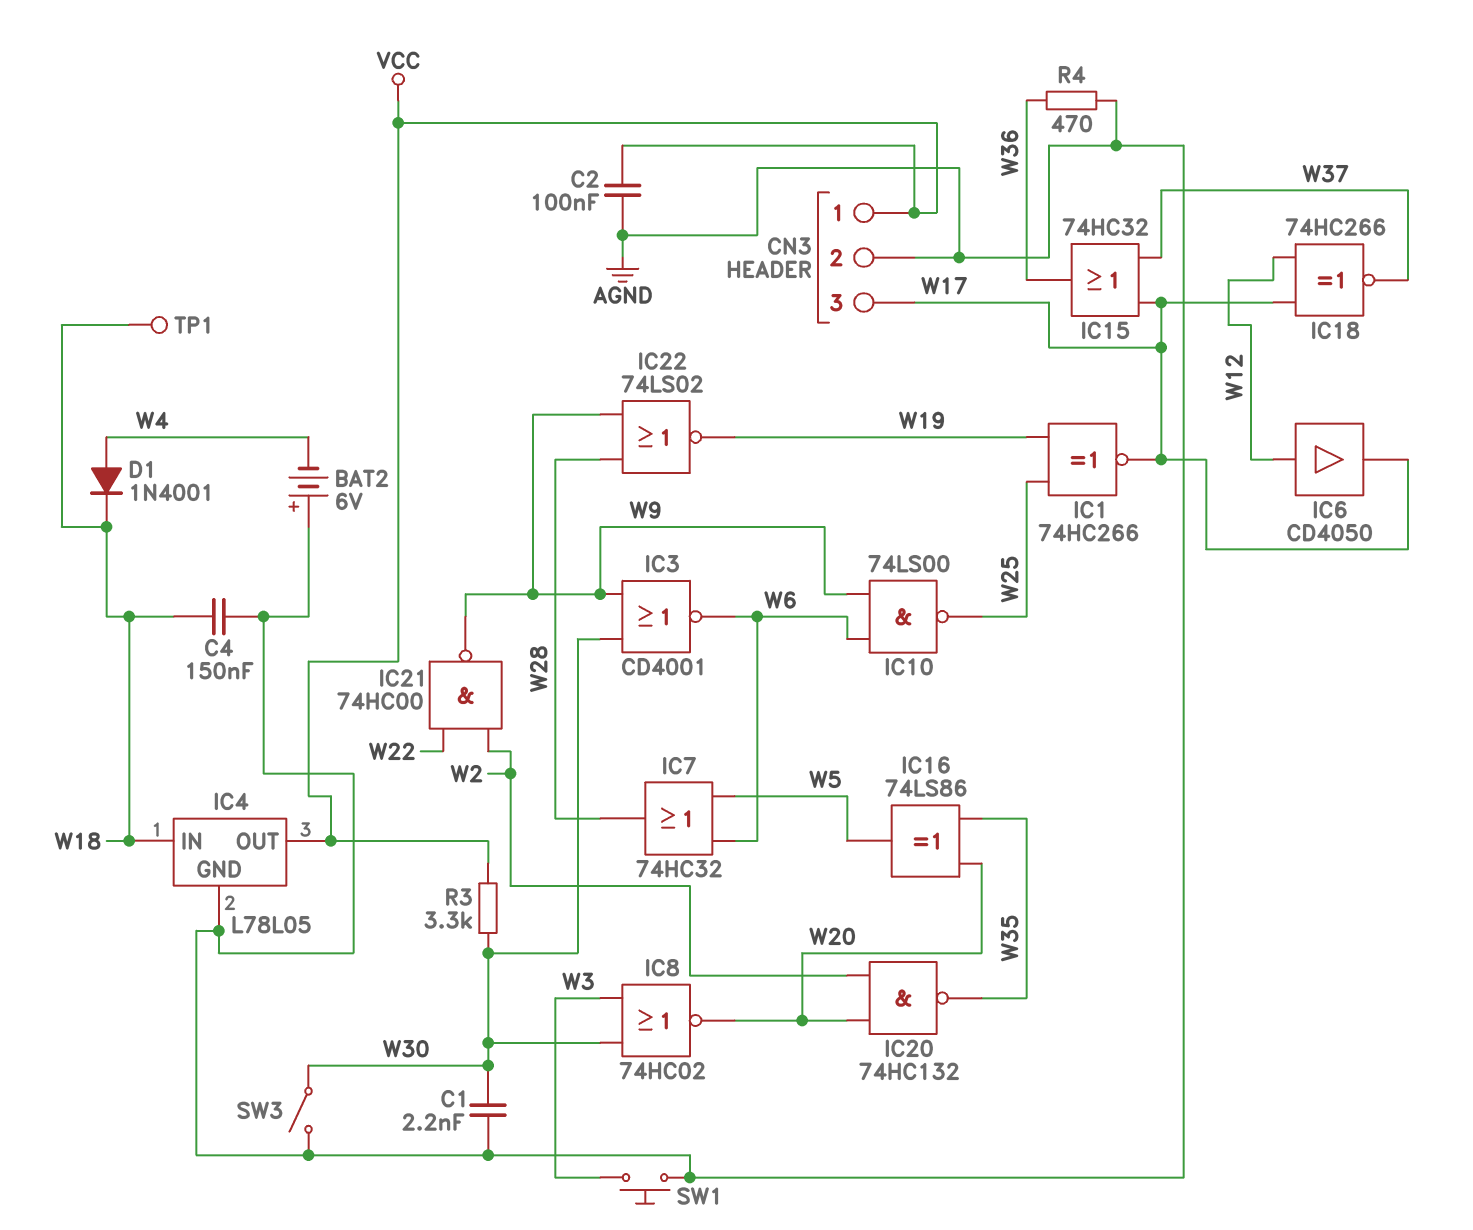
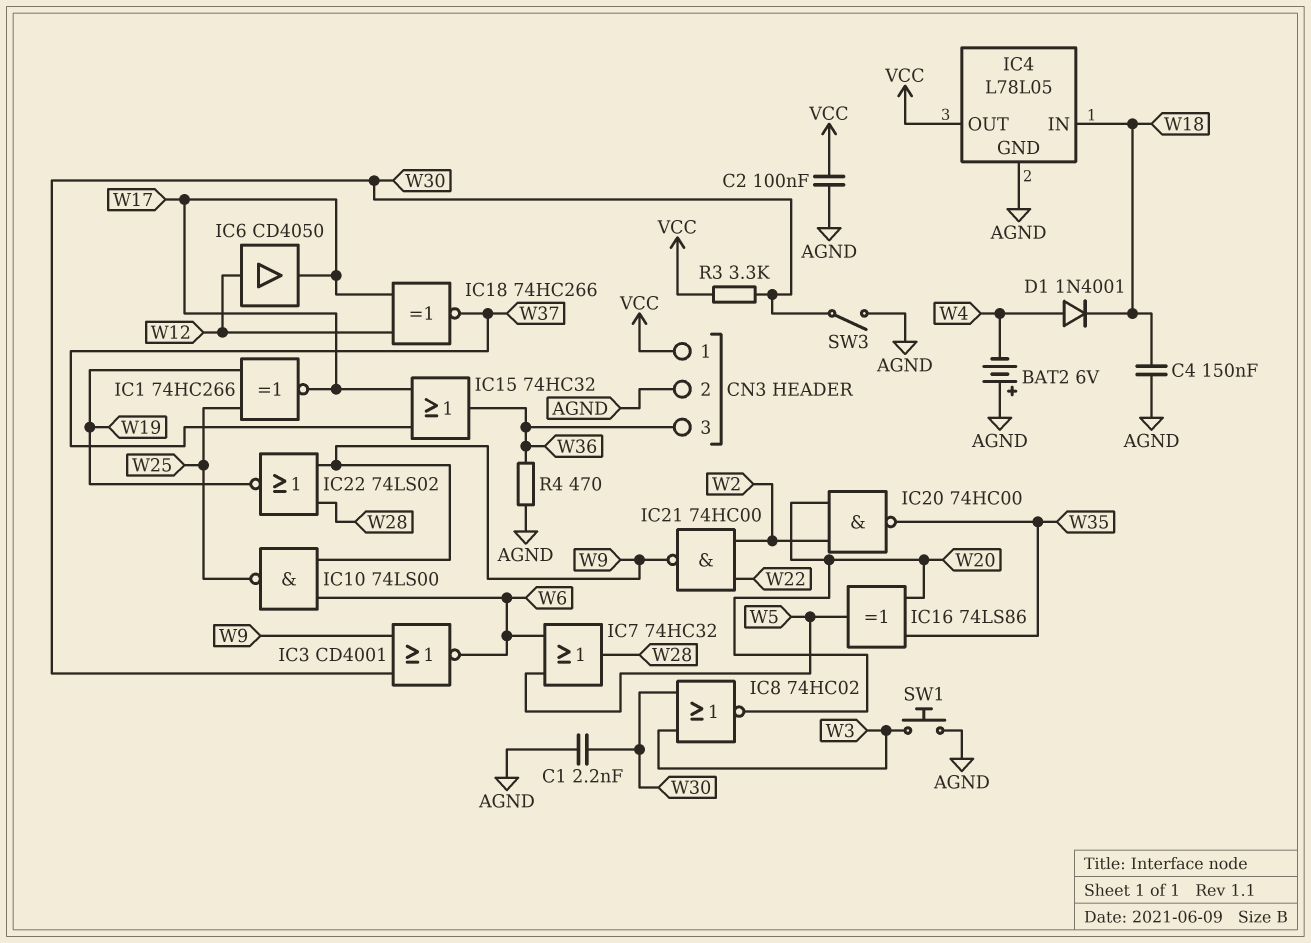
CN3 pin 3: W17 -> W36
IC20: NAND 74HC132 (in W2, in W20, out W35) -> NAND 74HC00 (in W2, in W20, out W35)
TP1: test point (W18) -> none

